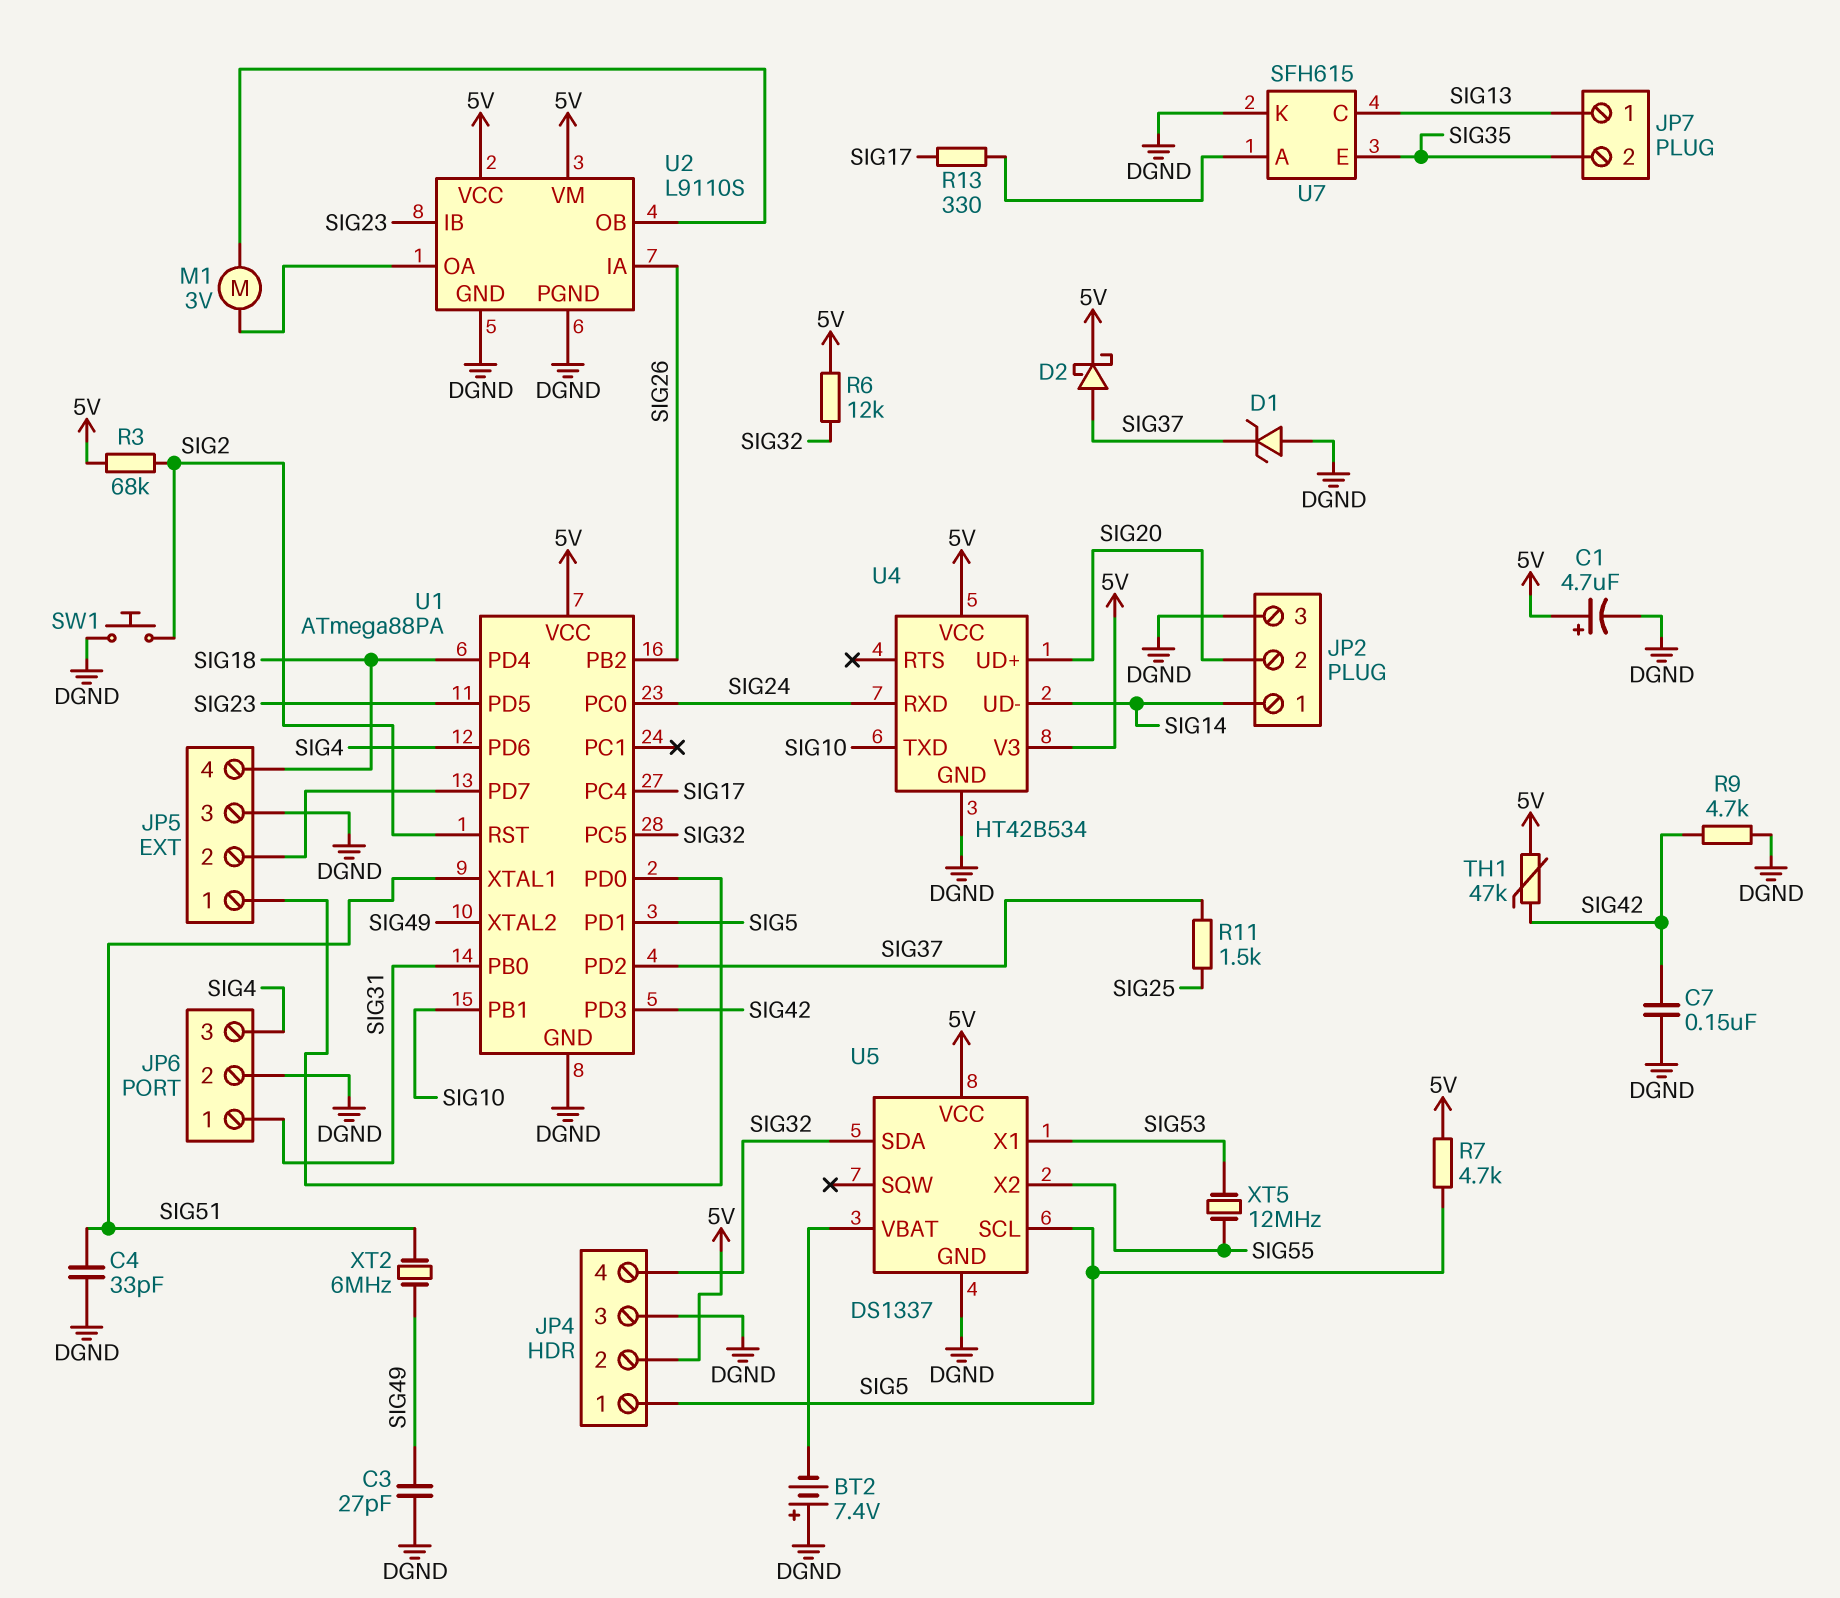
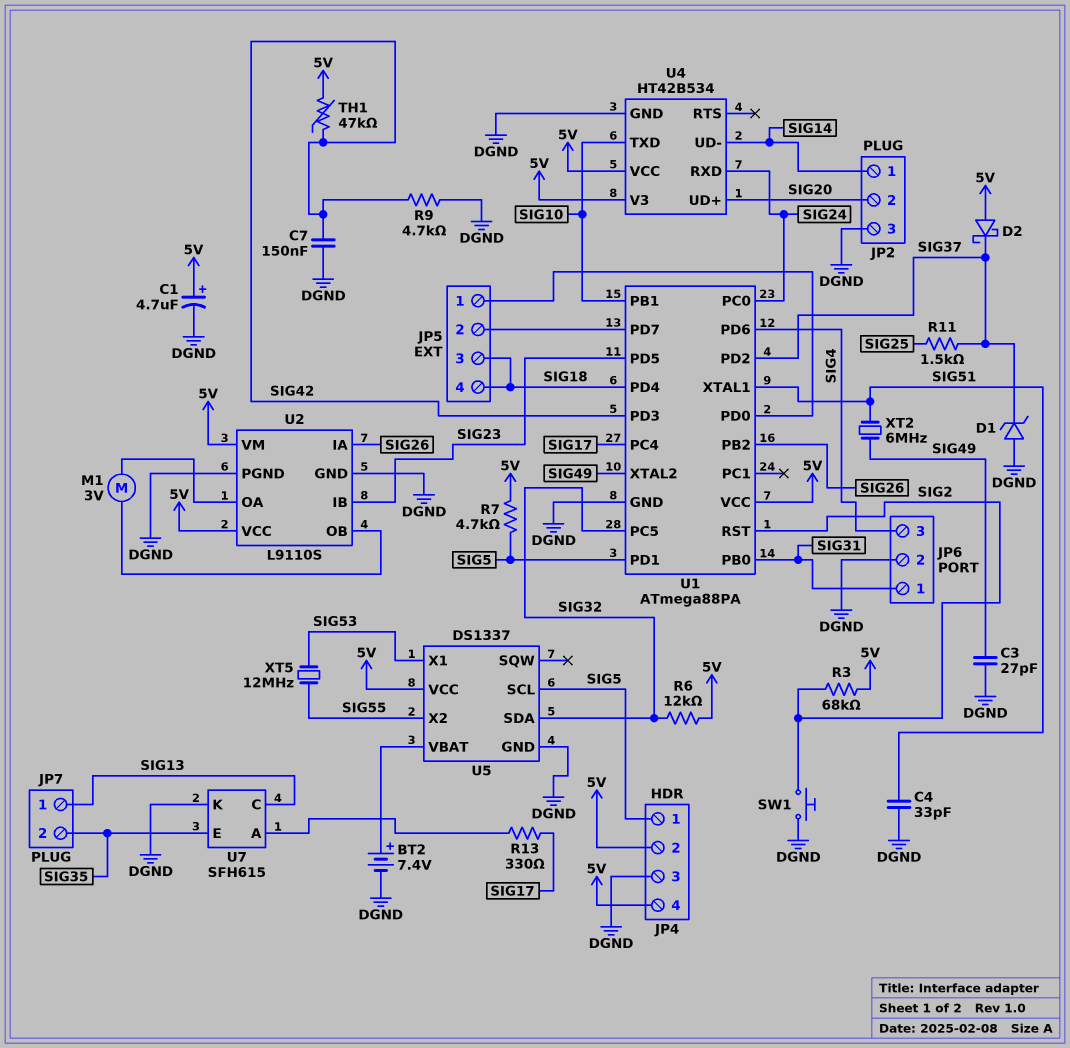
BT2: 7.4V (plus DGND, minus U5/VBAT) -> 7.4V (plus U5/VBAT, minus DGND)
D2: schottky (A SIG37, K 5V) -> schottky (A 5V, K SIG37)
JP4 pin 4: SIG32 -> 5V
JP5 pin 3: DGND -> SIG18

